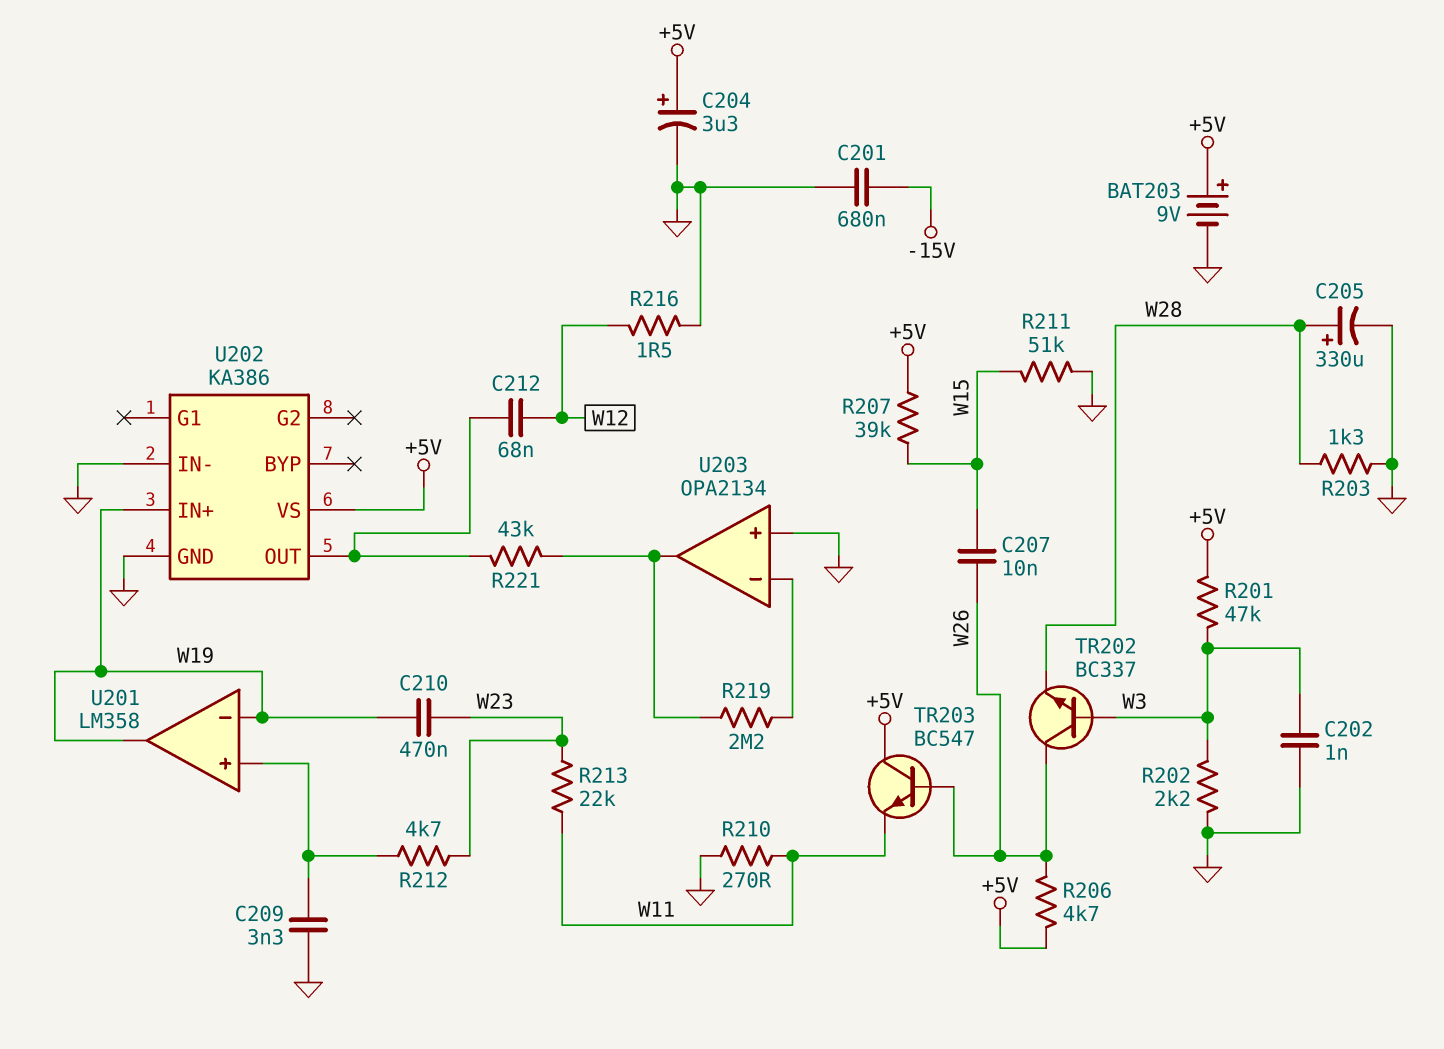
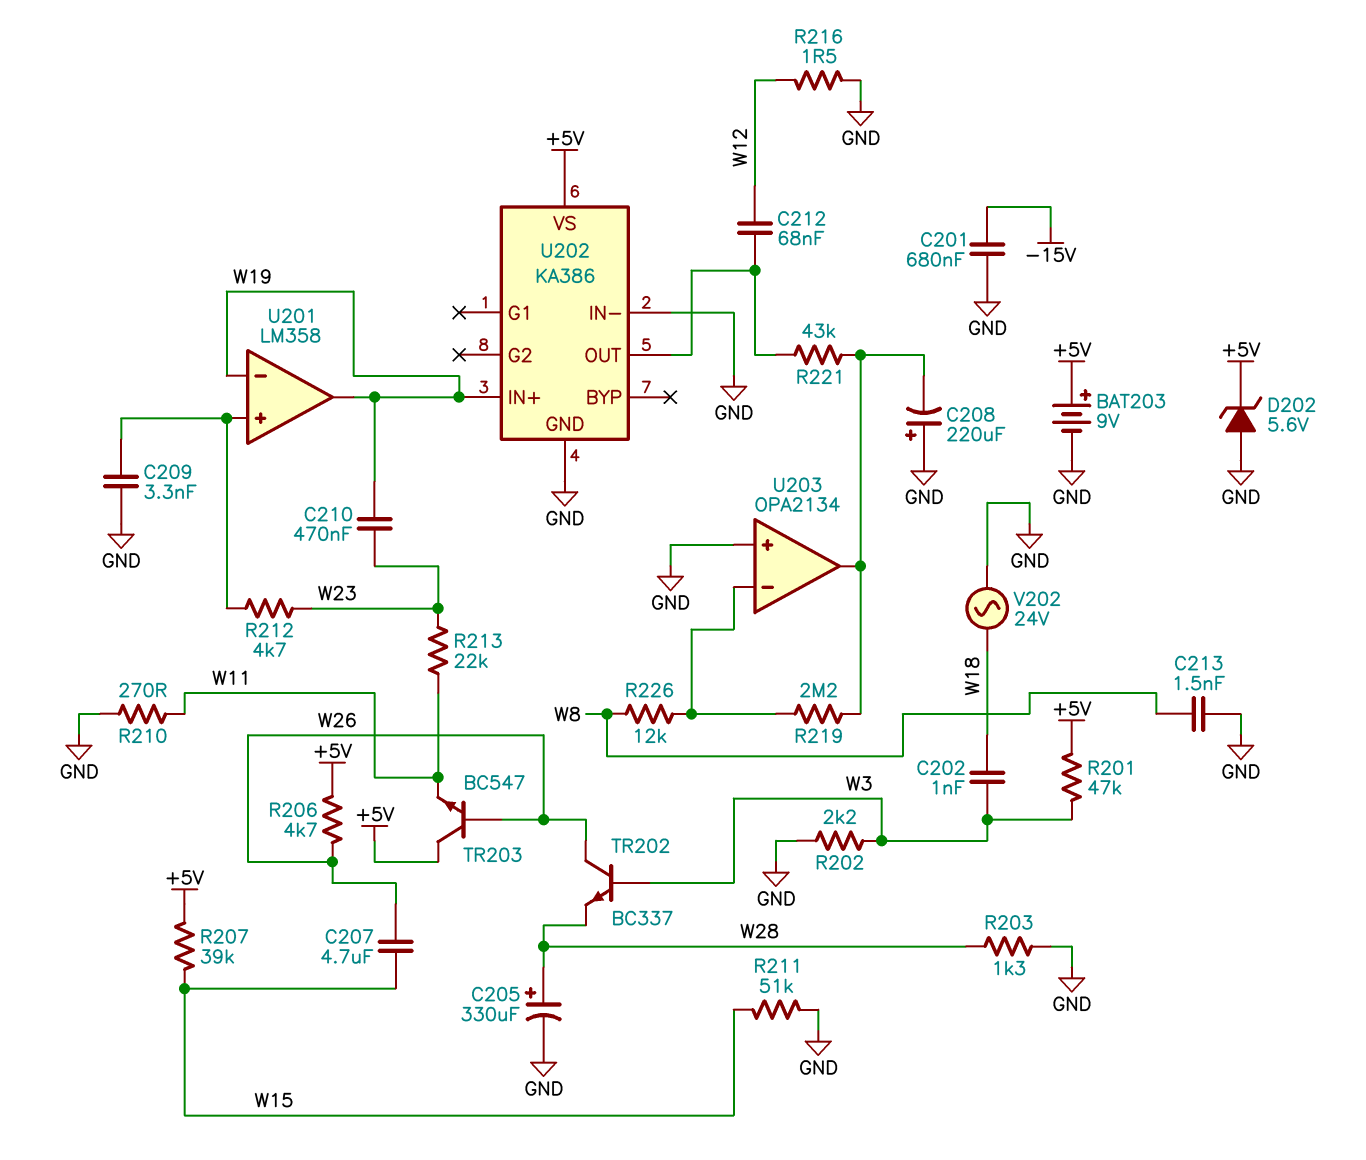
C202: 1nF (GND, W3) -> 1nF (W3, W18)
C204: 3.3uF (plus +5V, minus GND) -> none
C207: 10nF (W15, W26) -> 4.7uF (W15, W26)
C208: none -> 220uF (plus GND, minus U203/out)
C213: none -> 1.5nF (GND, W8)
D202: none -> zener 5.6V (A GND, K +5V)
R226: none -> 12k (U203/in-, W8)
V202: none -> AC 24V (GND, W18)

